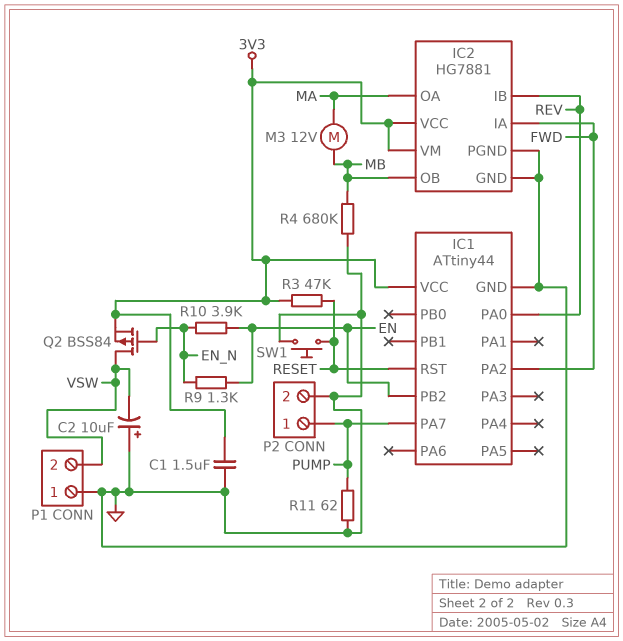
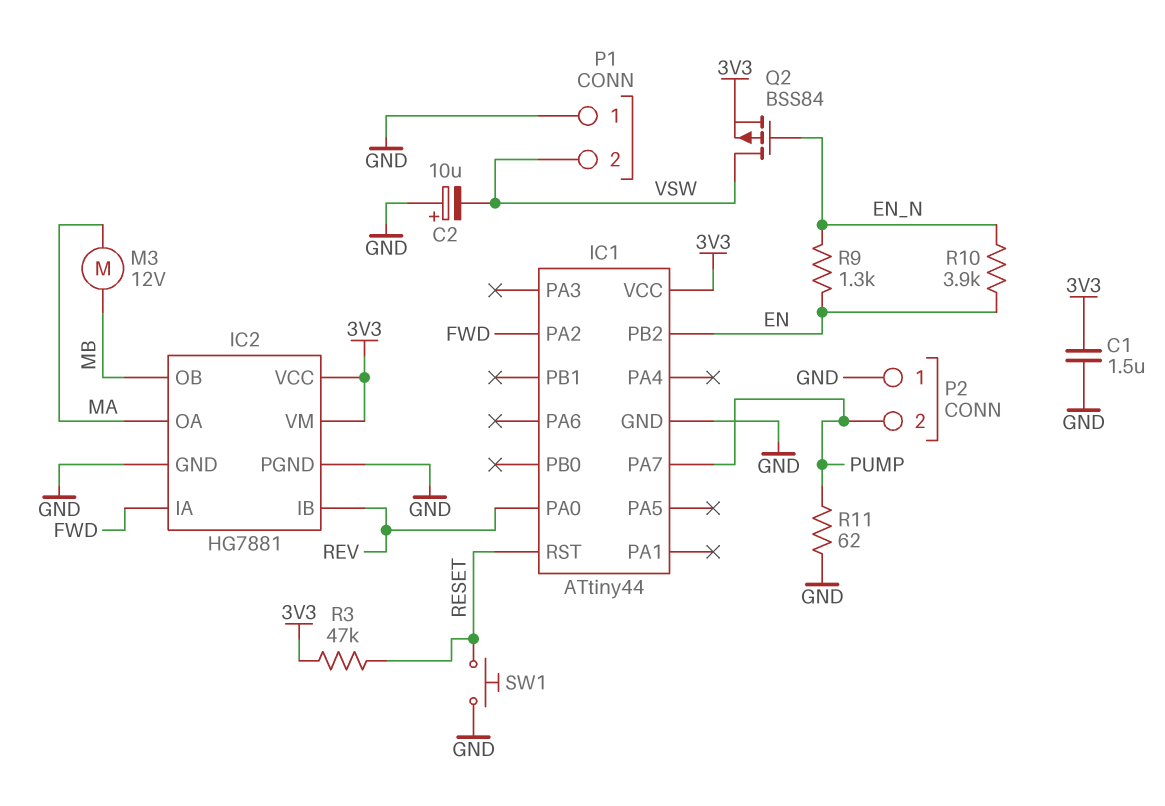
P2 pin 1: PUMP -> GND
P2 pin 2: GND -> PUMP
R4: 680k (GND, MB) -> none

